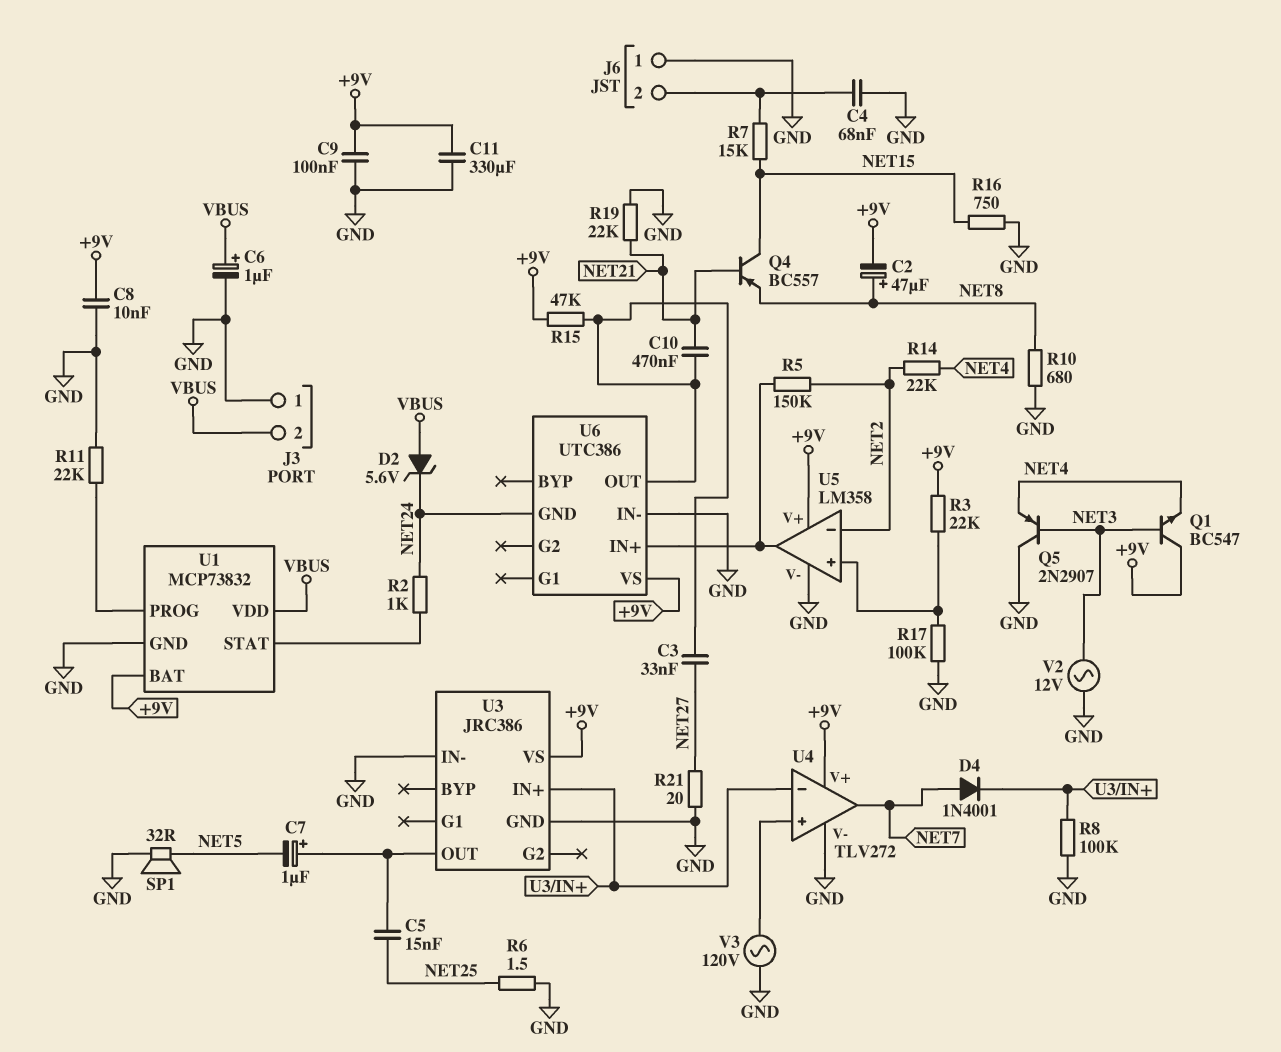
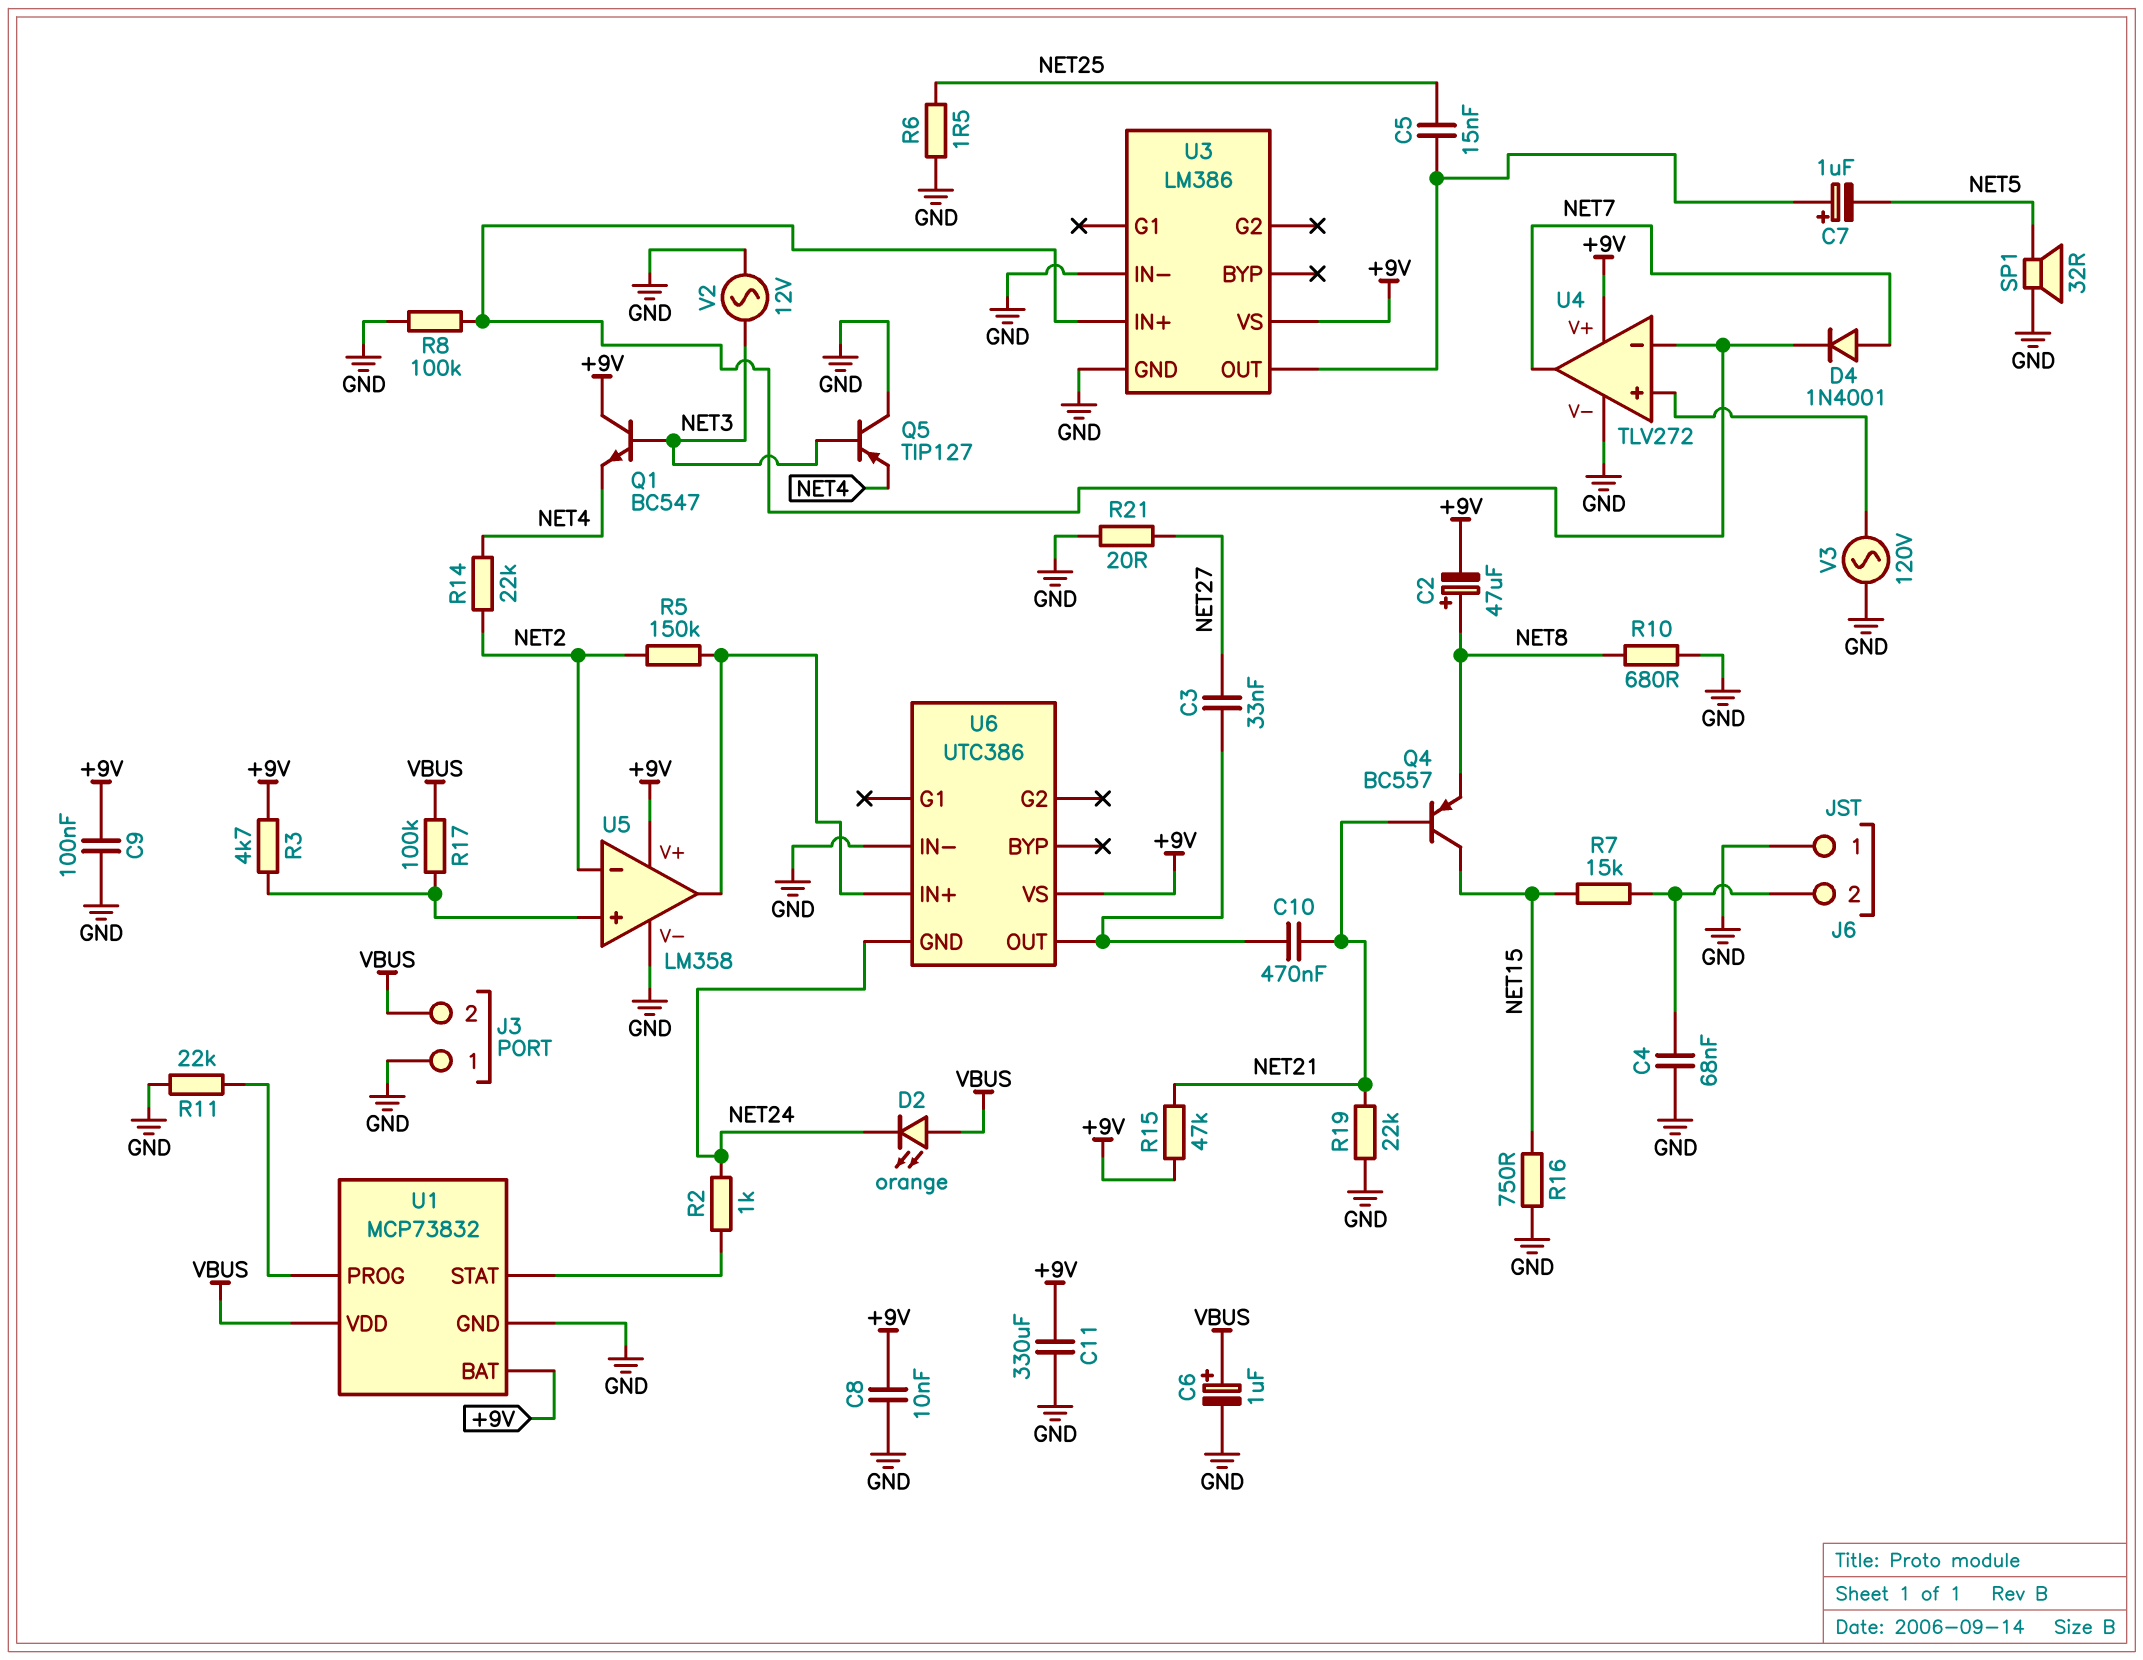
D2: zener 5.6V (A VBUS, K NET24) -> LED orange (A VBUS, K NET24)
Q5: PNP 2N2907 (B NET3, C GND, E NET4) -> PNP TIP127 (B NET3, C GND, E NET4)
R3: 22k (+9V, U5/in+) -> 4.7k (+9V, U5/in+)
R15: 47k (+9V, U6/OUT) -> 47k (+9V, NET21)
R17: 100k (GND, U5/in+) -> 100k (U5/in+, VBUS)
U3: JRC386 -> LM386

